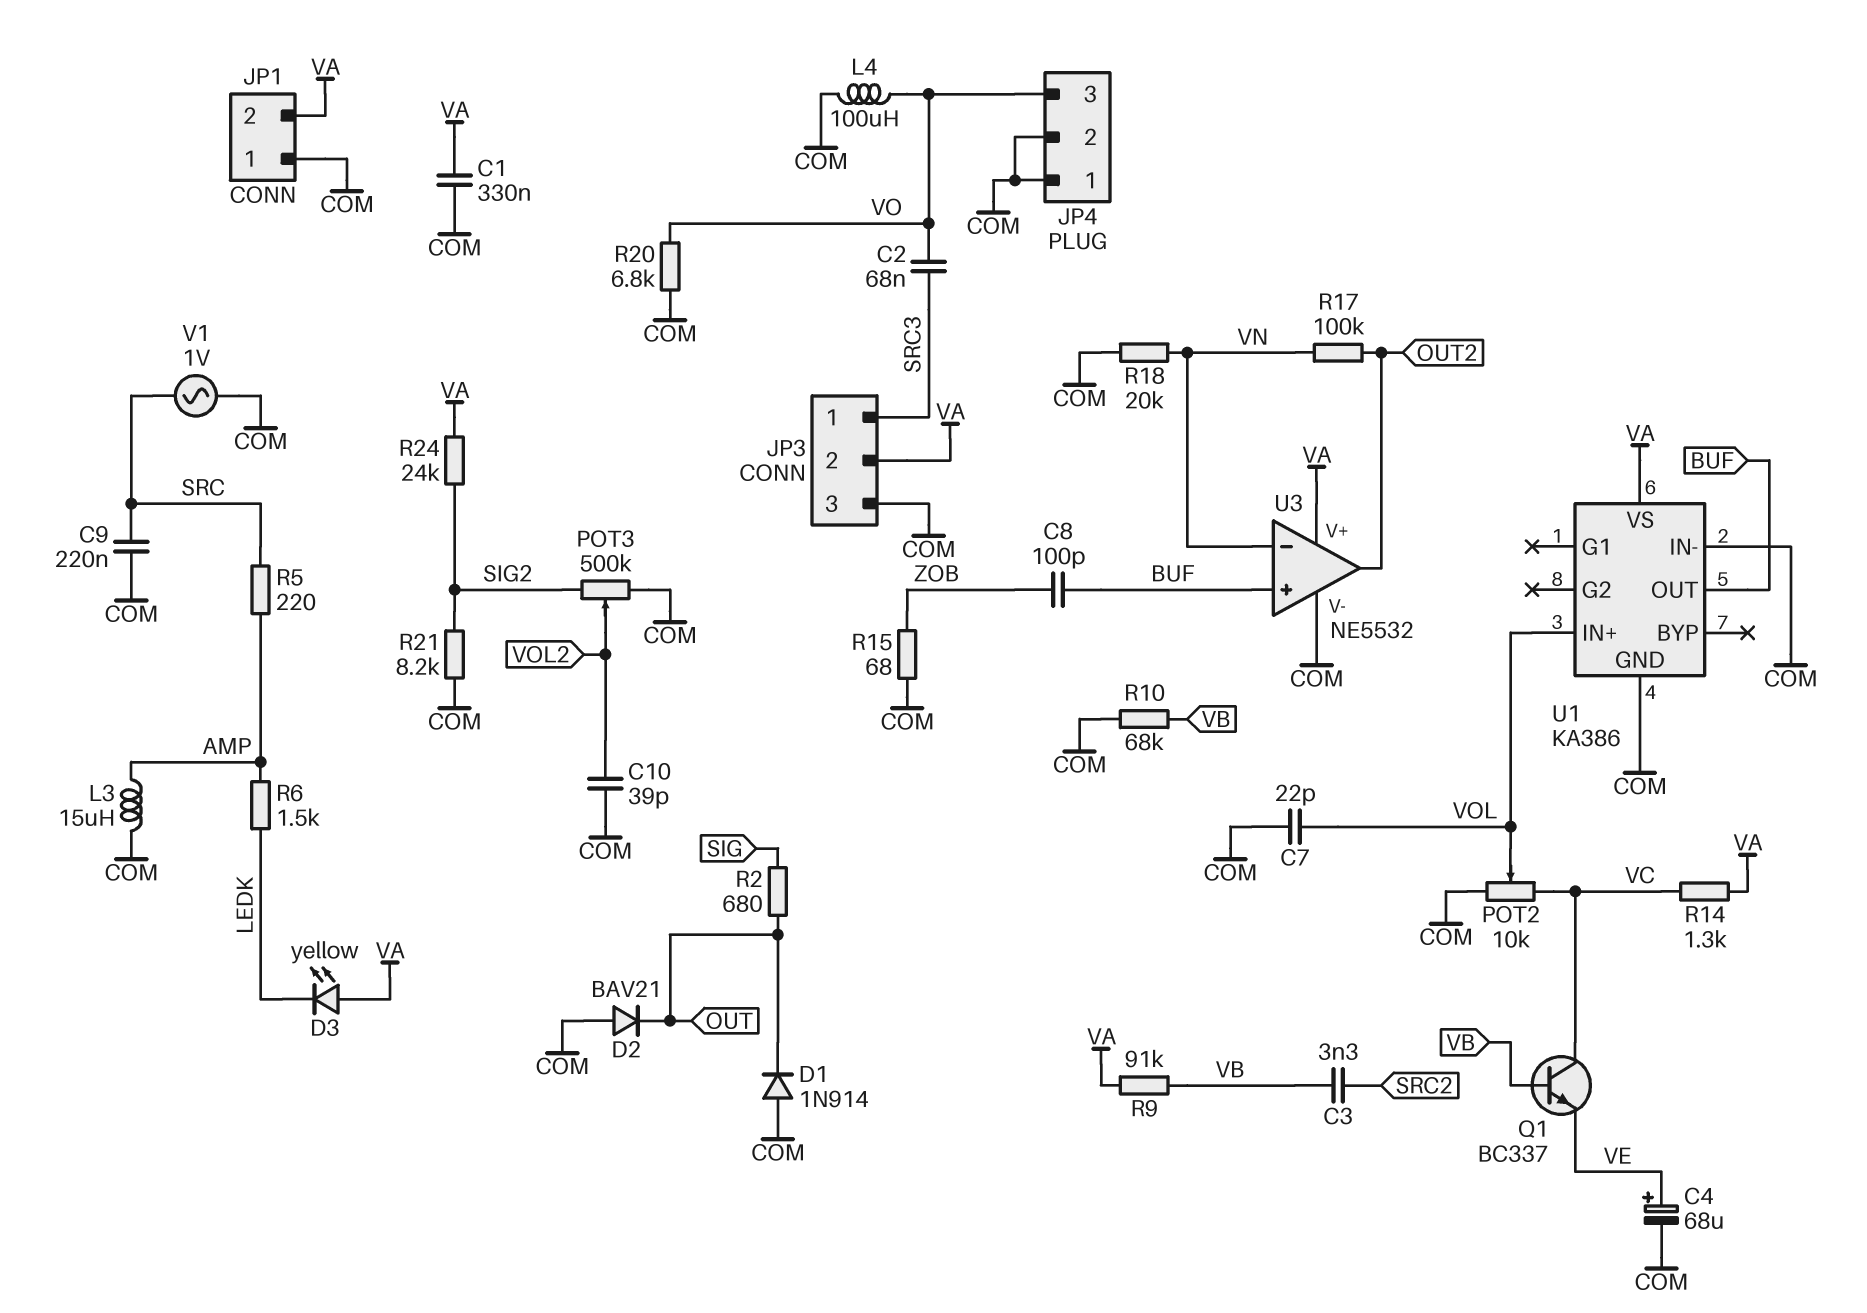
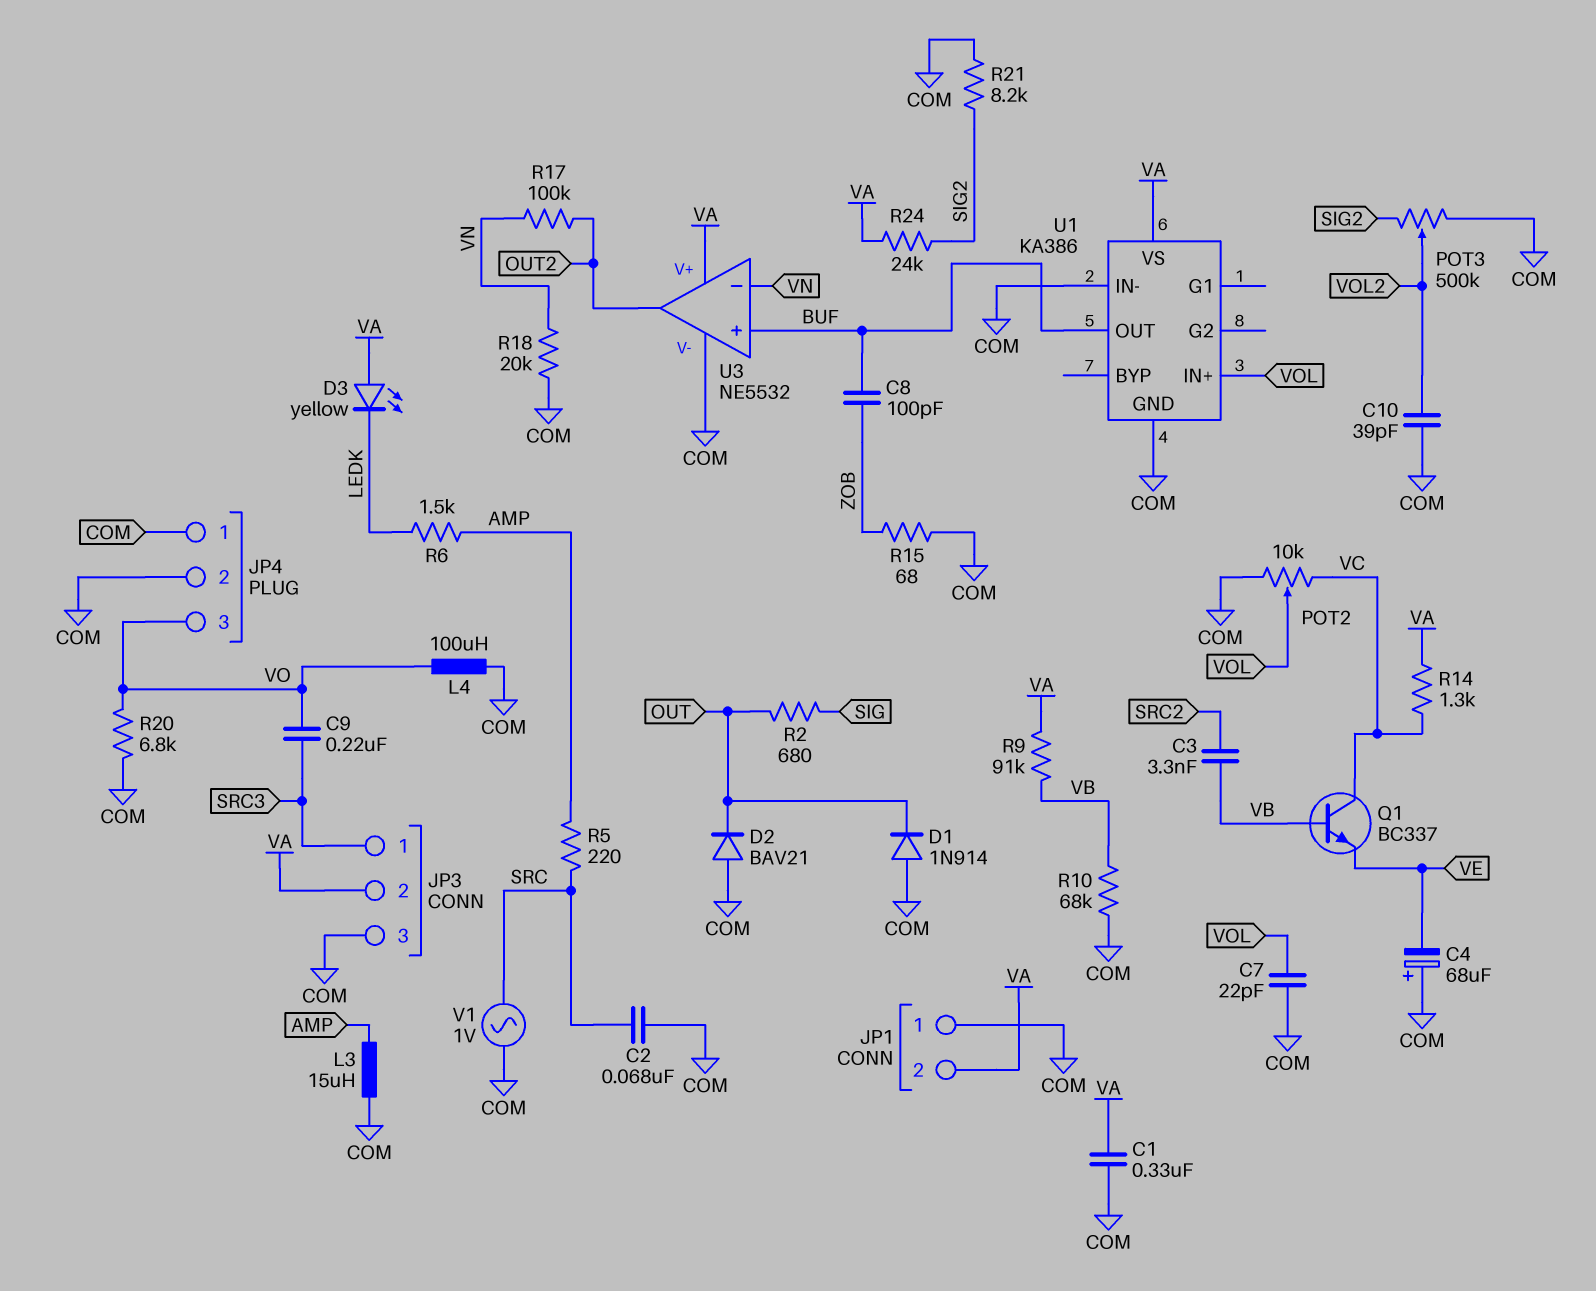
C2: 68nF (SRC3, VO) -> 68nF (COM, SRC)
C4: 68uF (plus VE, minus COM) -> 68uF (plus COM, minus VE)
C9: 220nF (COM, SRC) -> 220nF (SRC3, VO)

